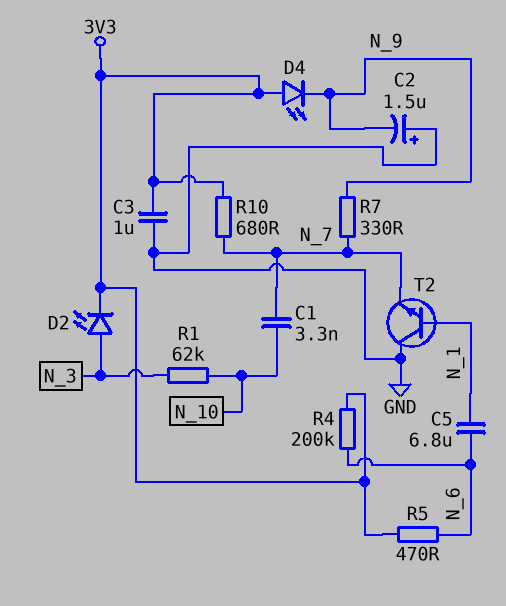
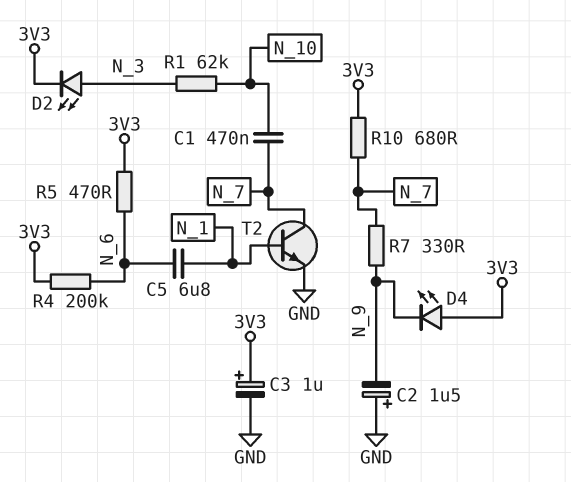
C1: 3.3nF (N_7, N_10) -> 470nF (N_7, N_10)
C3: 1uF (3V3, GND) -> 1uF (plus 3V3, minus GND)
T2: NPN (B N_1, C GND, E N_7) -> NPN (B N_1, C N_7, E GND)

